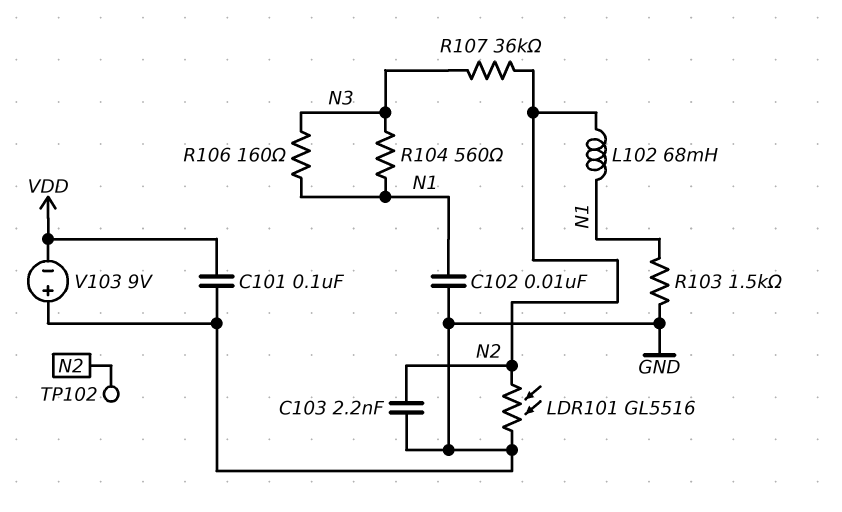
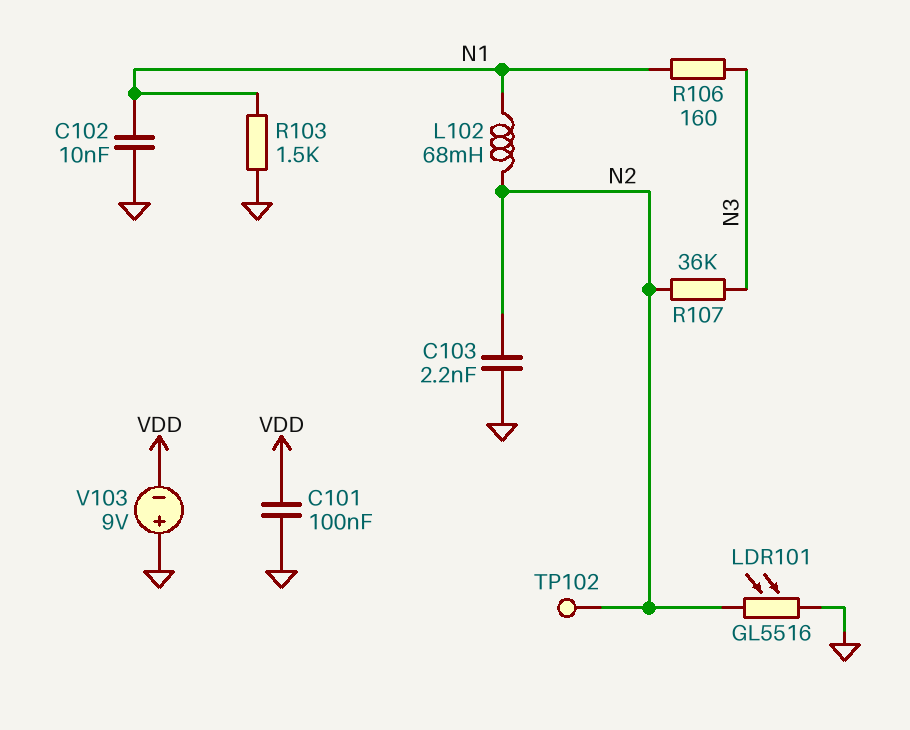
R104: 560 (N1, N3) -> none

